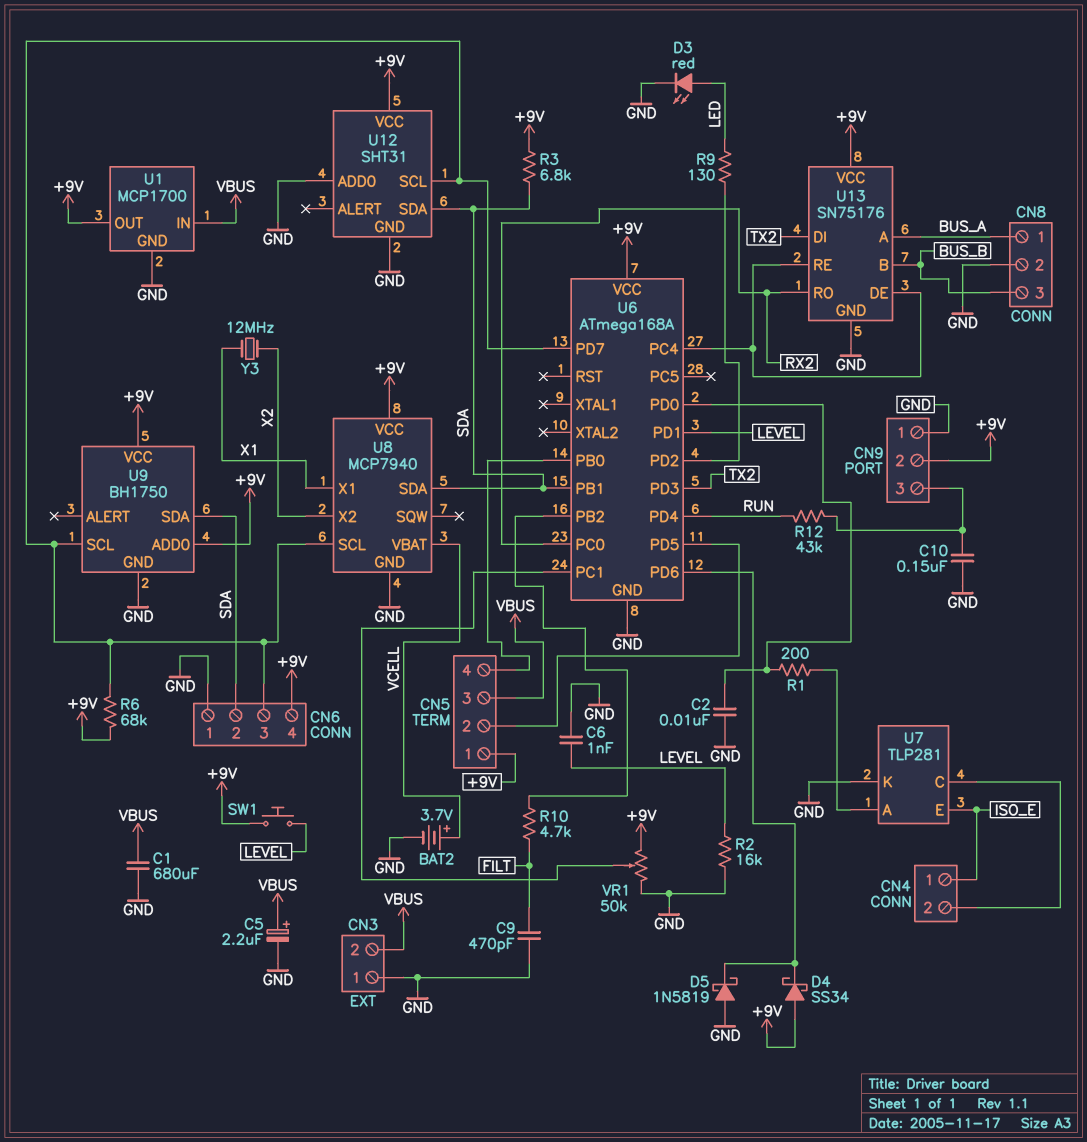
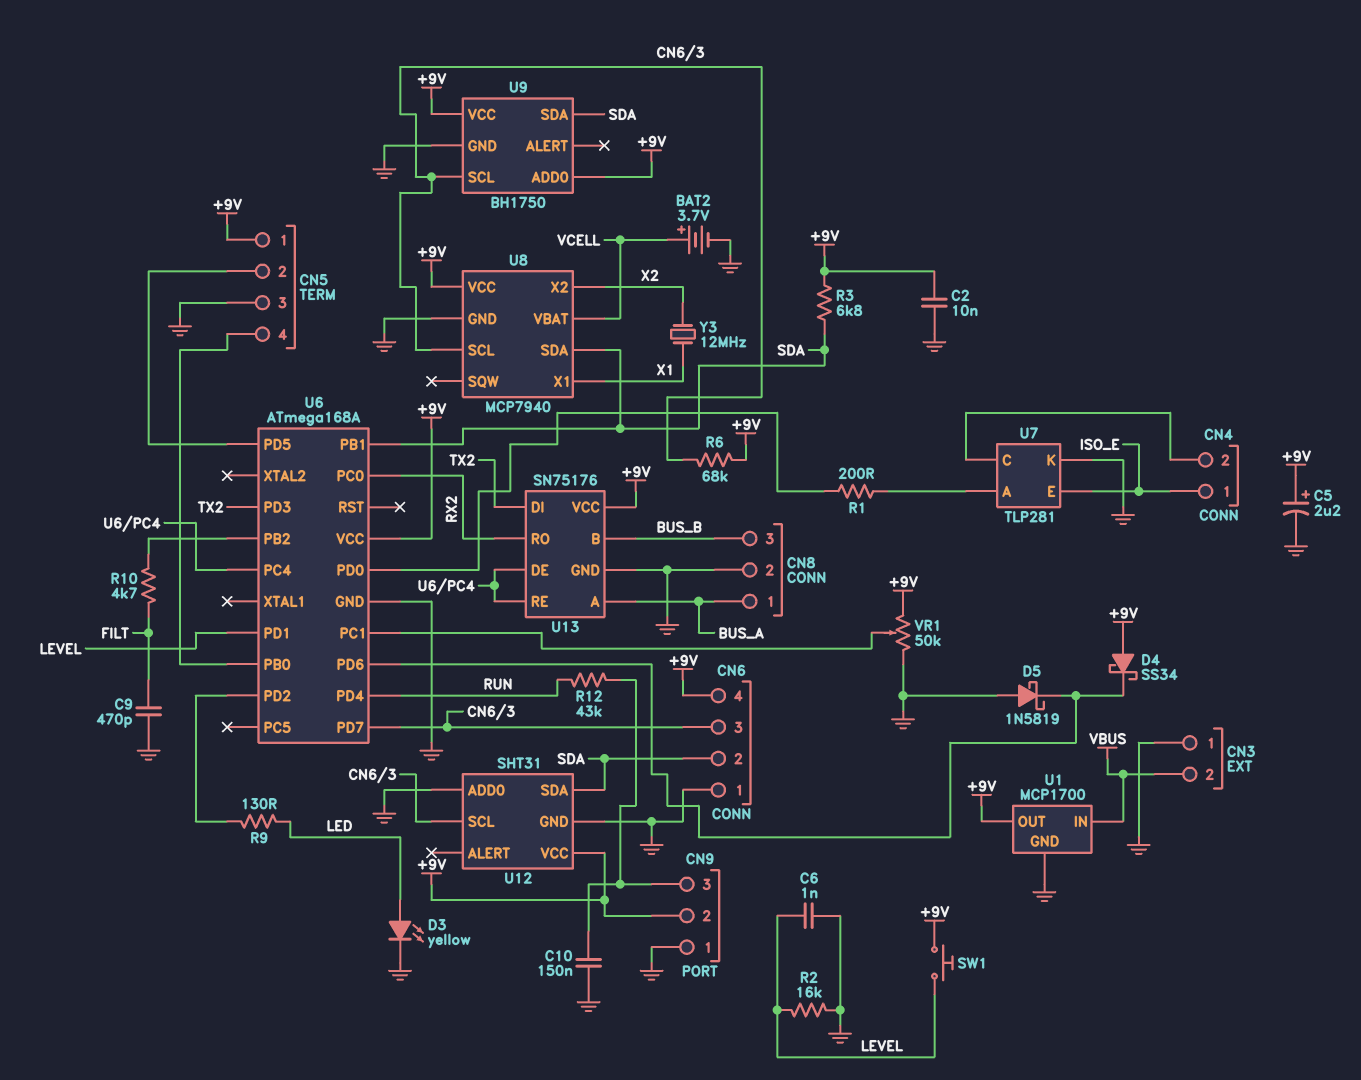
C1: 680uF (GND, VBUS) -> none
C2: 10nF (GND, U6/PD0) -> 10nF (+9V, GND)
C5: 2.2uF (plus VBUS, minus GND) -> 2.2uF (plus +9V, minus GND)
CN5 pin 3: VBUS -> GND
D3: LED red (A LED, K GND) -> LED yellow (A LED, K GND)

